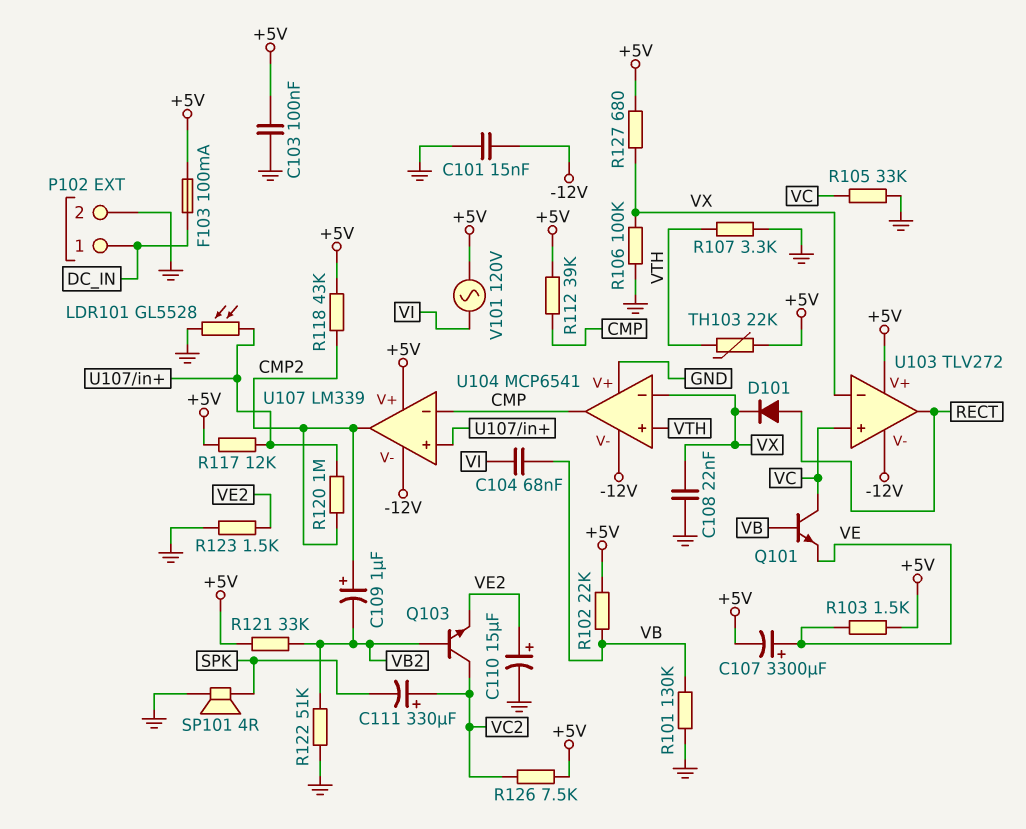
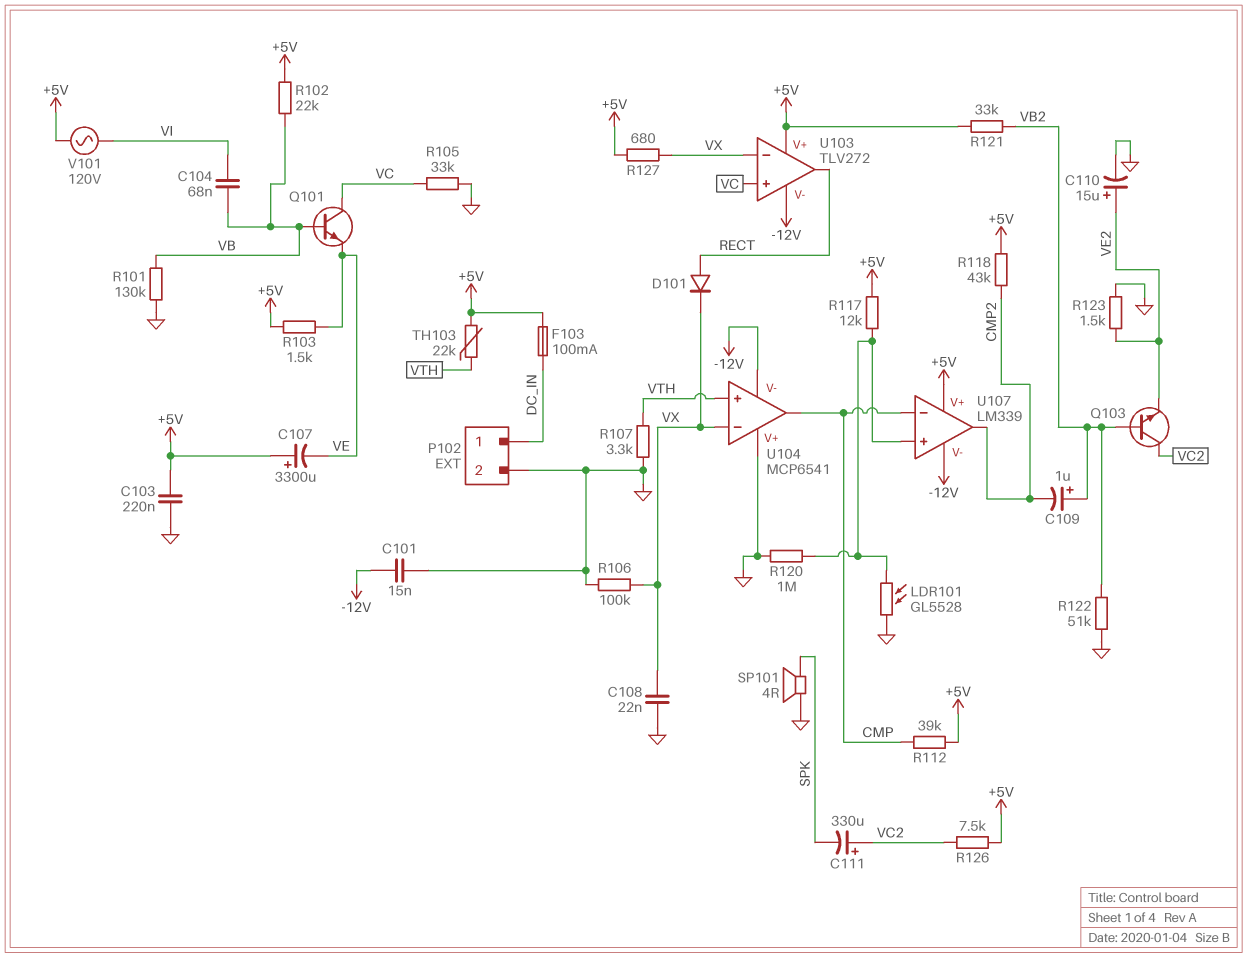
C103: 100nF (+5V, GND) -> 220nF (+5V, GND)
C107: 3300uF (plus VE, minus +5V) -> 3300uF (plus +5V, minus VE)
C109: 1uF (plus CMP2, minus VB2) -> 1uF (plus VB2, minus CMP2)
R120: 1M (CMP2, U107/in+) -> 1M (GND, U107/in+)

